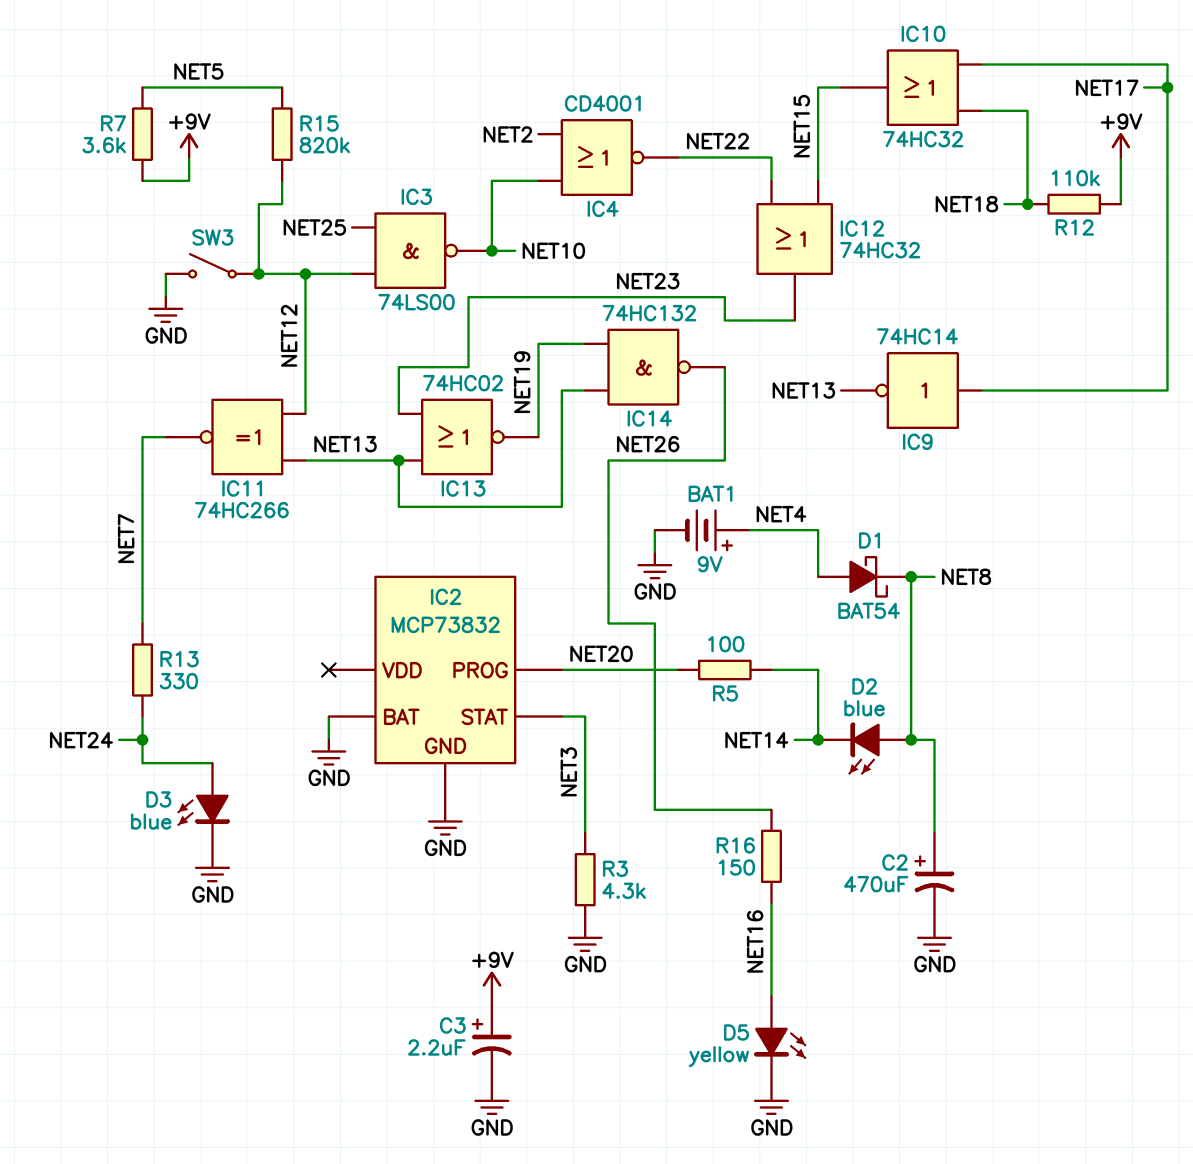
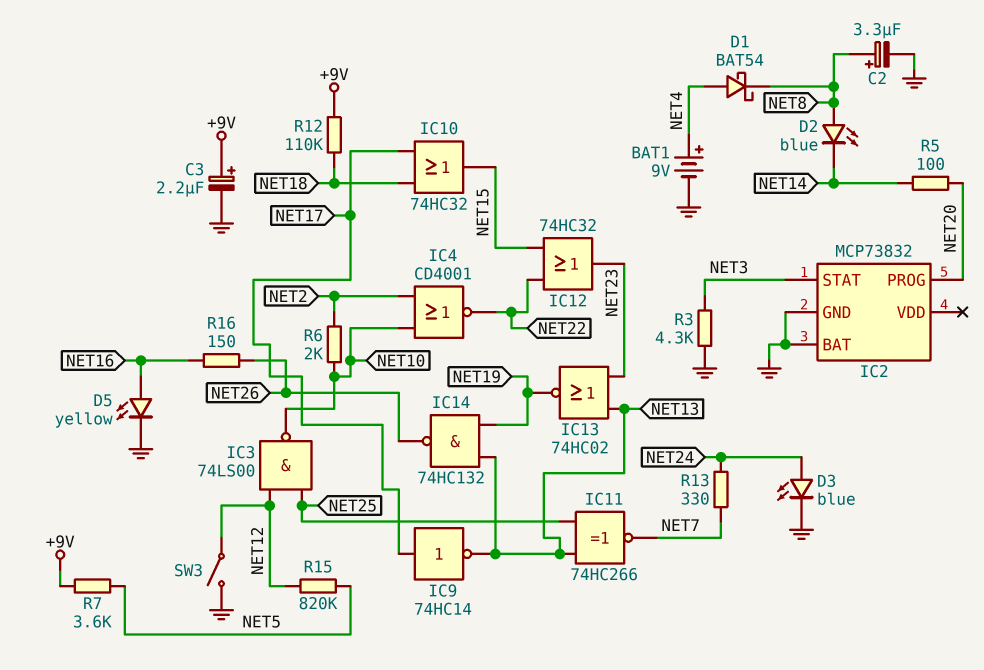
C2: 470uF (plus NET8, minus GND) -> 3.3uF (plus NET8, minus GND)
IC11: XNOR 74HC266 (in NET12, in NET13, out NET7) -> XNOR 74HC266 (in NET13, in NET25, out NET7)
R6: none -> 2k (NET2, NET10)

